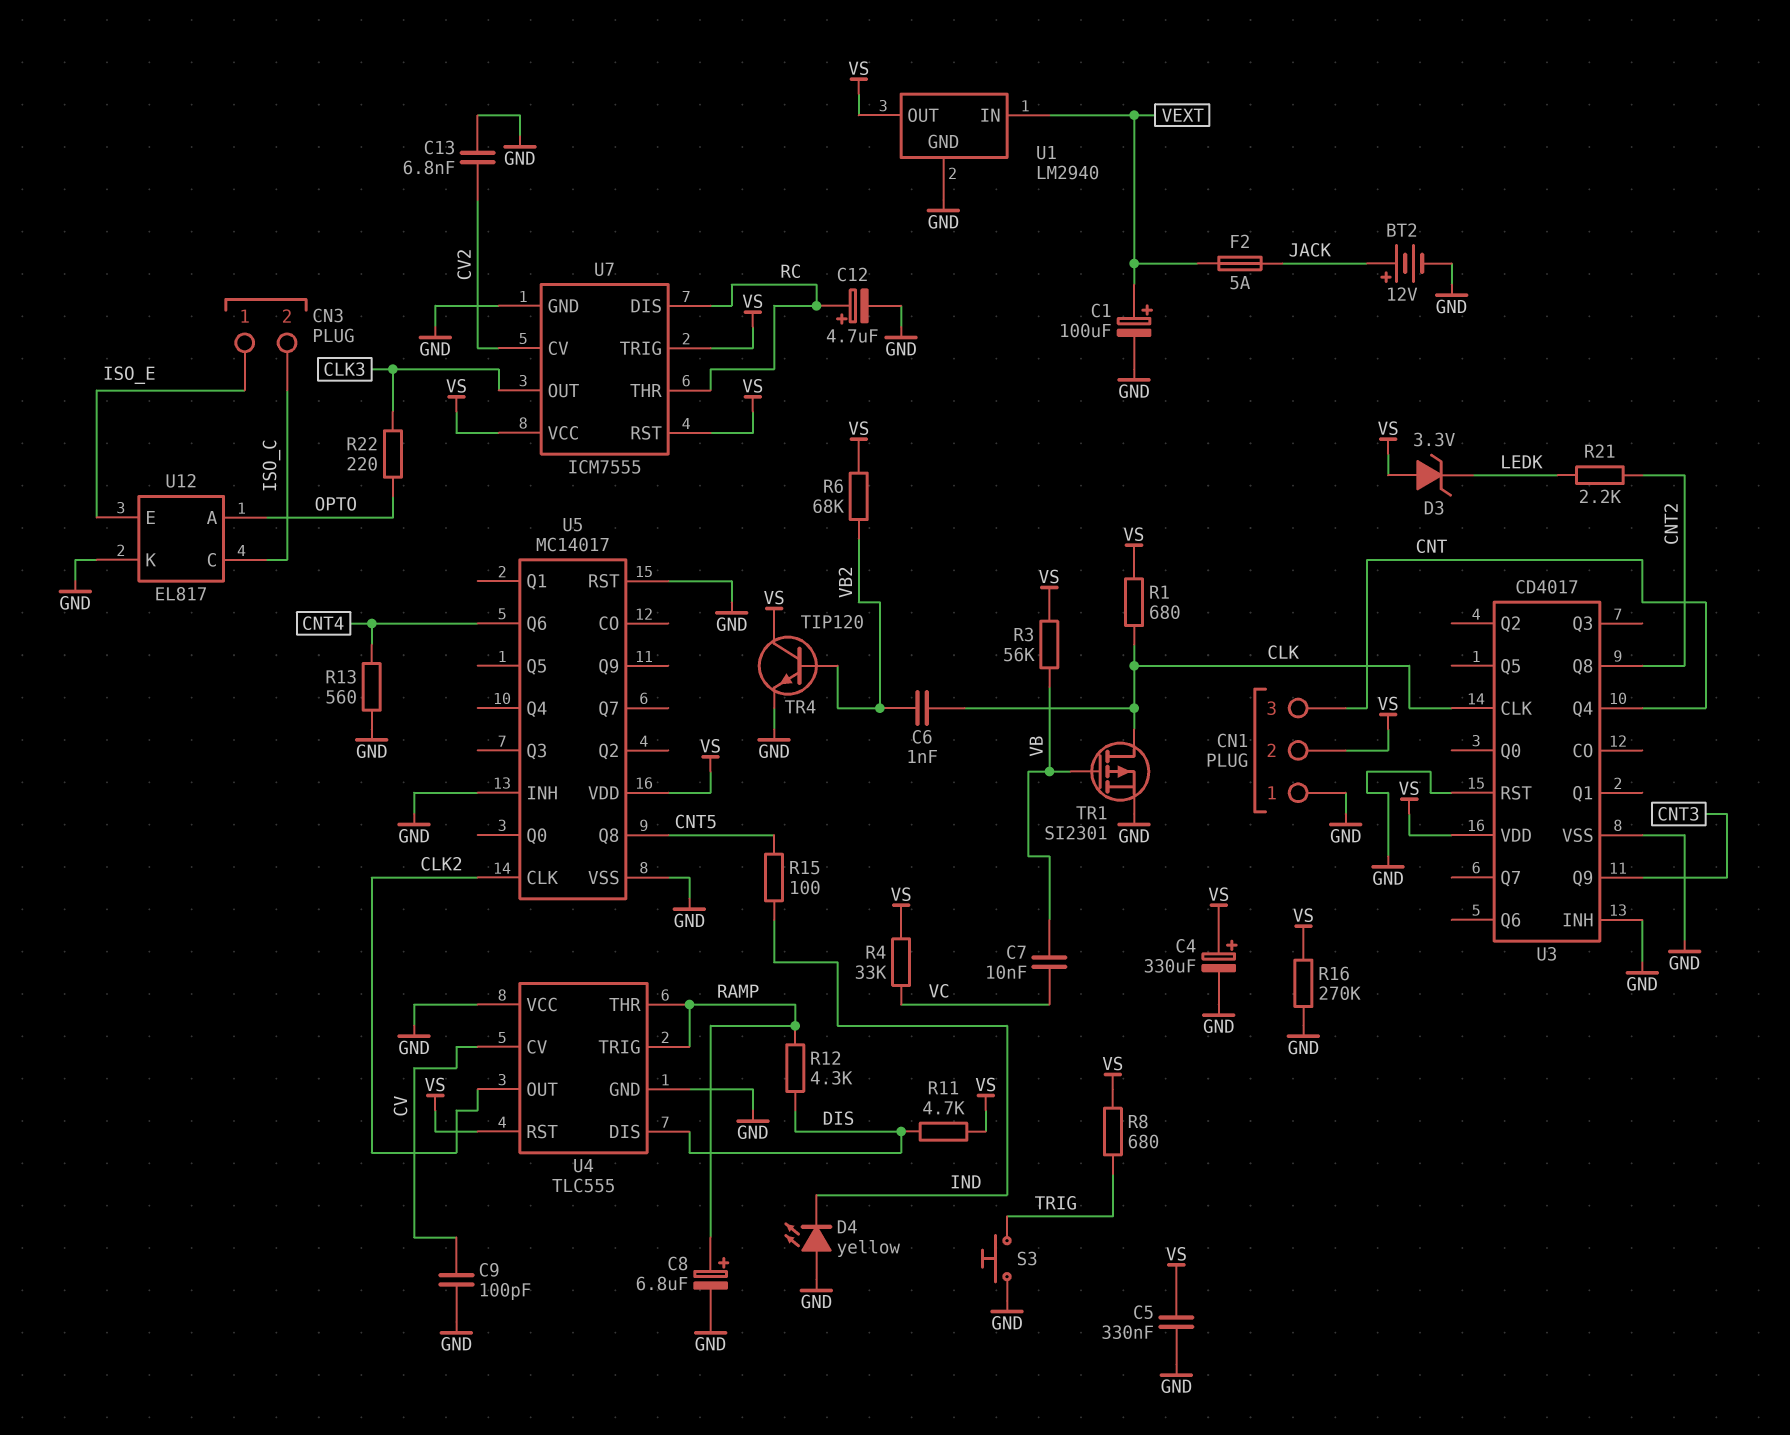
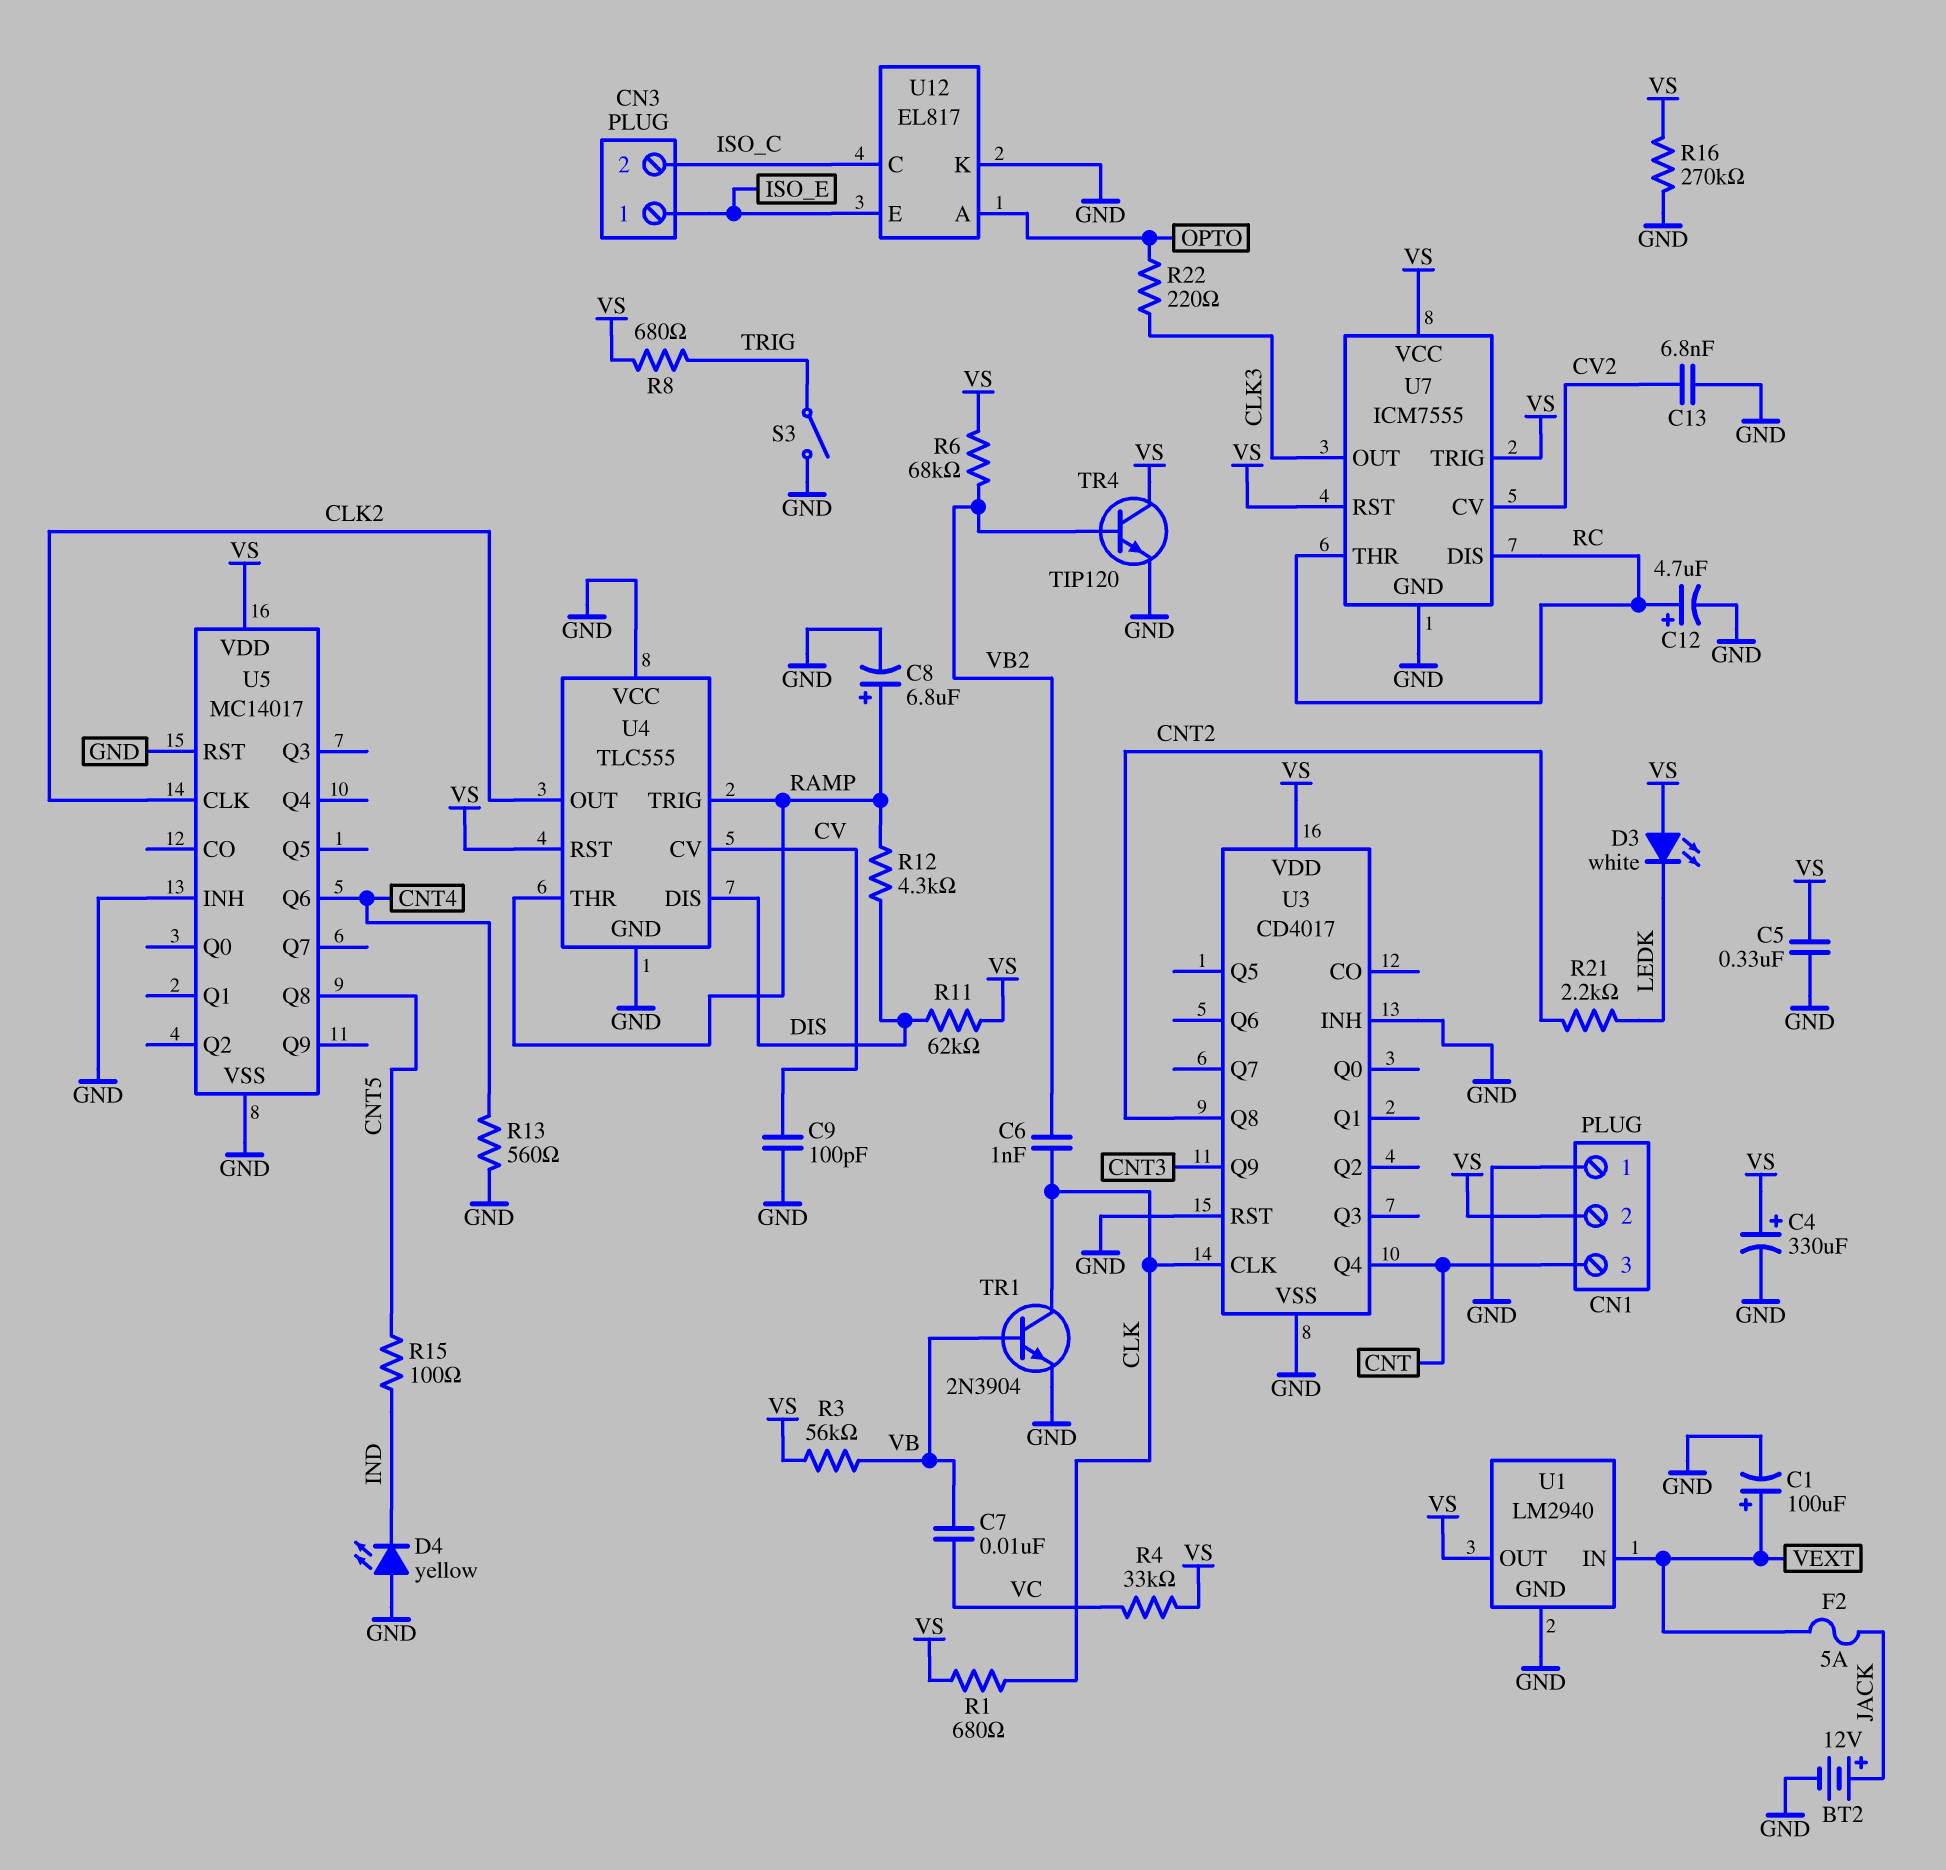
D3: zener 3.3V (A VS, K LEDK) -> LED white (A VS, K LEDK)
R11: 4.7k (DIS, VS) -> 62k (DIS, VS)
S3: button (GND, TRIG) -> switch (GND, TRIG)
TR1: PMOS SI2301 (G VB, D CLK, S GND) -> NPN 2N3904 (B VB, C CLK, E GND)

